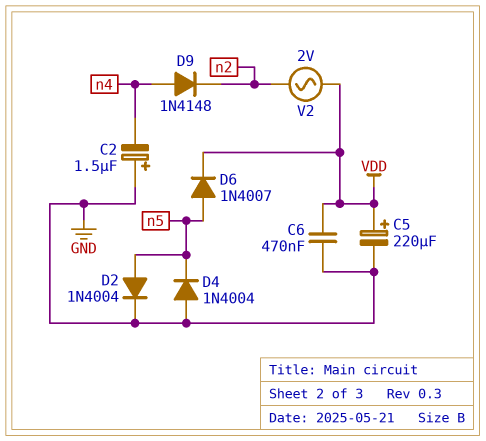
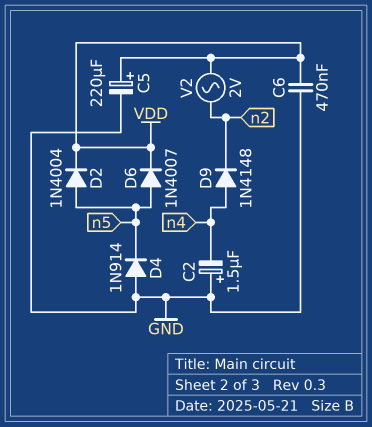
D2: diode 1N4004 (A n5, K GND) -> diode 1N4004 (A n5, K VDD)
D4: diode 1N4004 (A GND, K n5) -> diode 1N914 (A GND, K n5)

